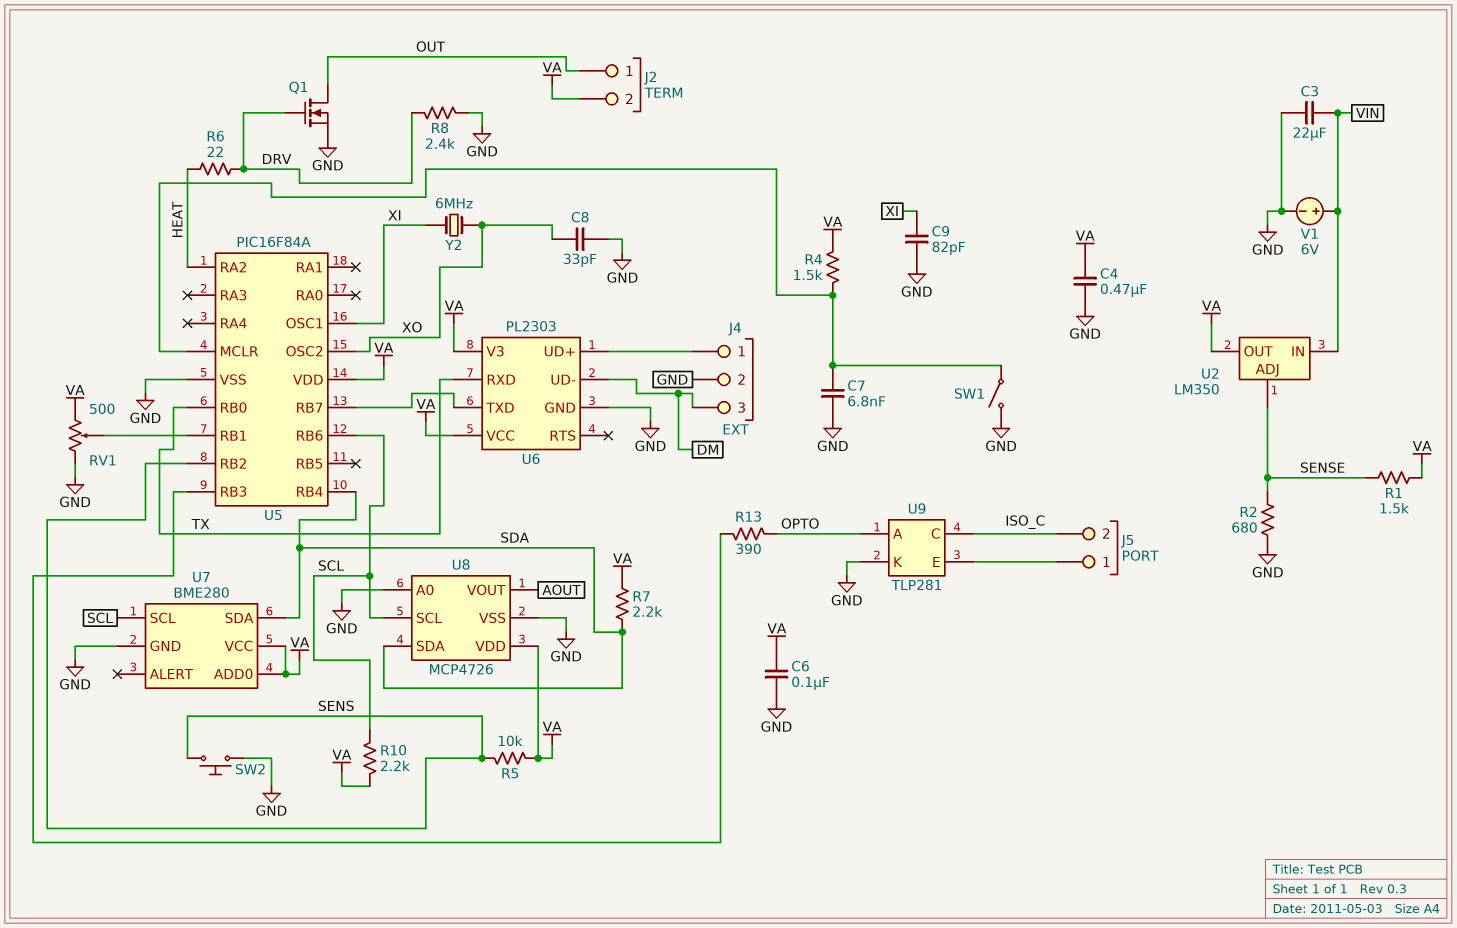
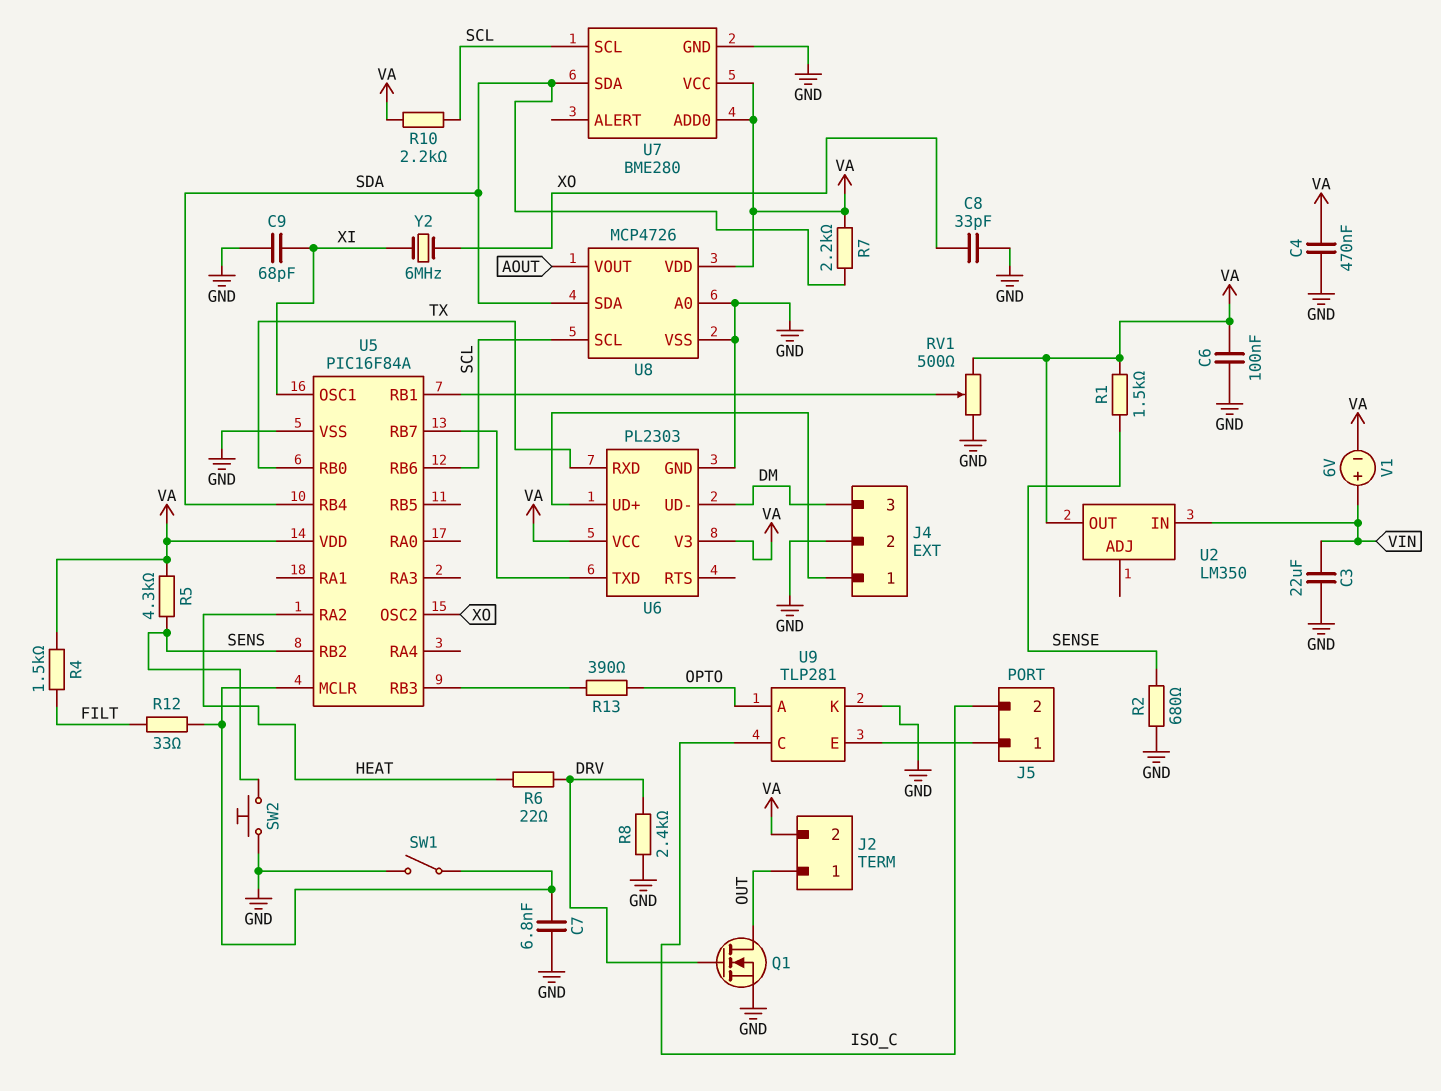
C9: 82pF (GND, XI) -> 68pF (GND, XI)
R4: 1.5k (U5/MCLR, VA) -> 1.5k (FILT, VA)
R5: 10k (SENS, VA) -> 4.3k (SENS, VA)
R12: none -> 33 (FILT, U5/MCLR)
U2 pin ADJ: SENSE -> none
V1: 6V (plus VIN, minus GND) -> 6V (plus VIN, minus VA)

